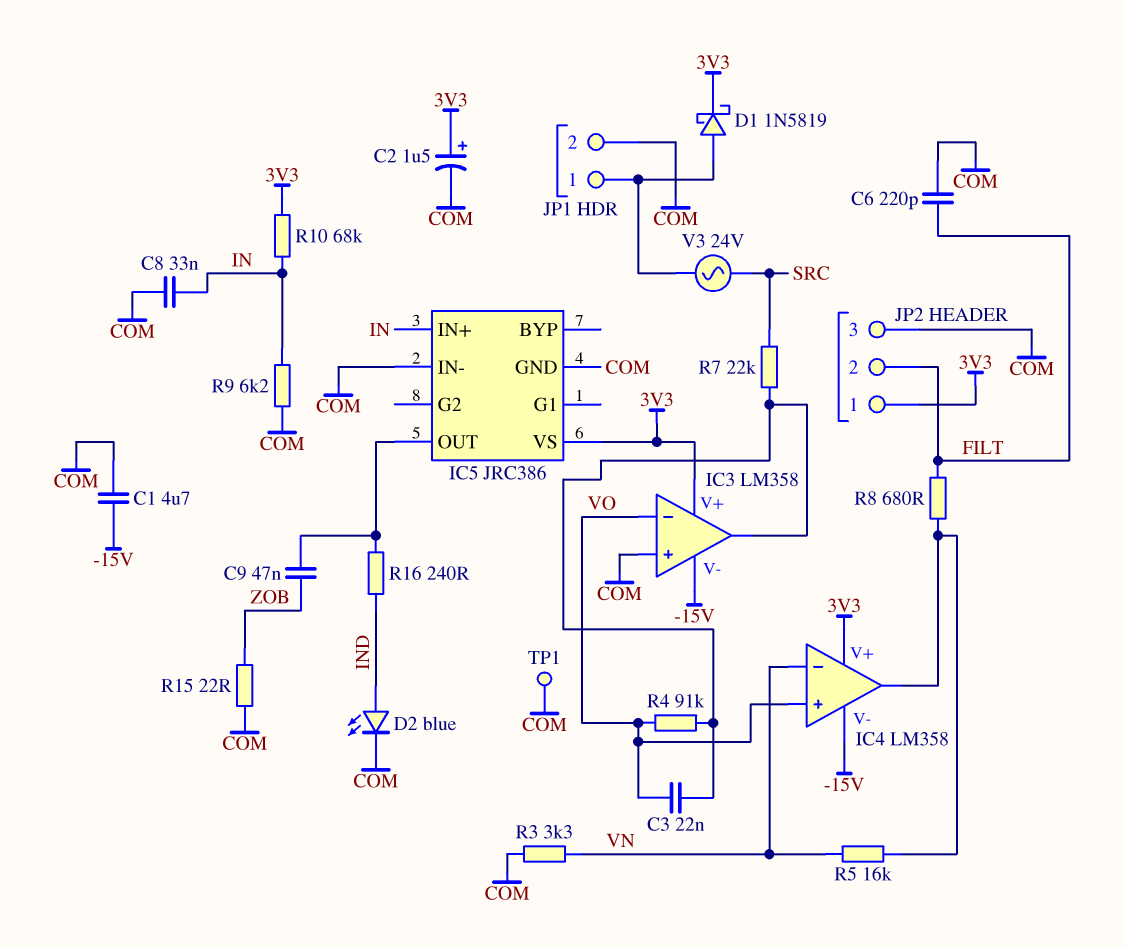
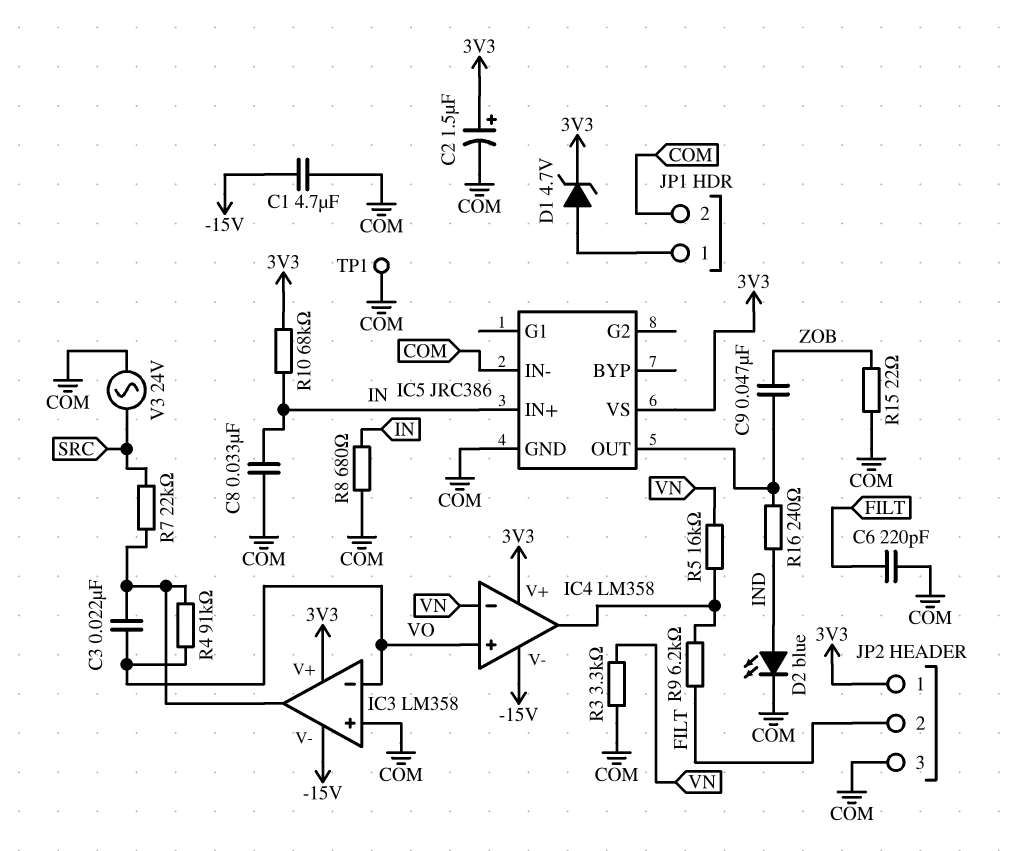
D1: schottky 1N5819 (A JP1/1, K 3V3) -> zener 4.7V (A JP1/1, K 3V3)
R8: 680 (FILT, IC4/out) -> 680 (COM, IN)
R9: 6.2k (COM, IN) -> 6.2k (FILT, IC4/out)
V3: AC 24V (JP1/1, SRC) -> AC 24V (COM, SRC)

